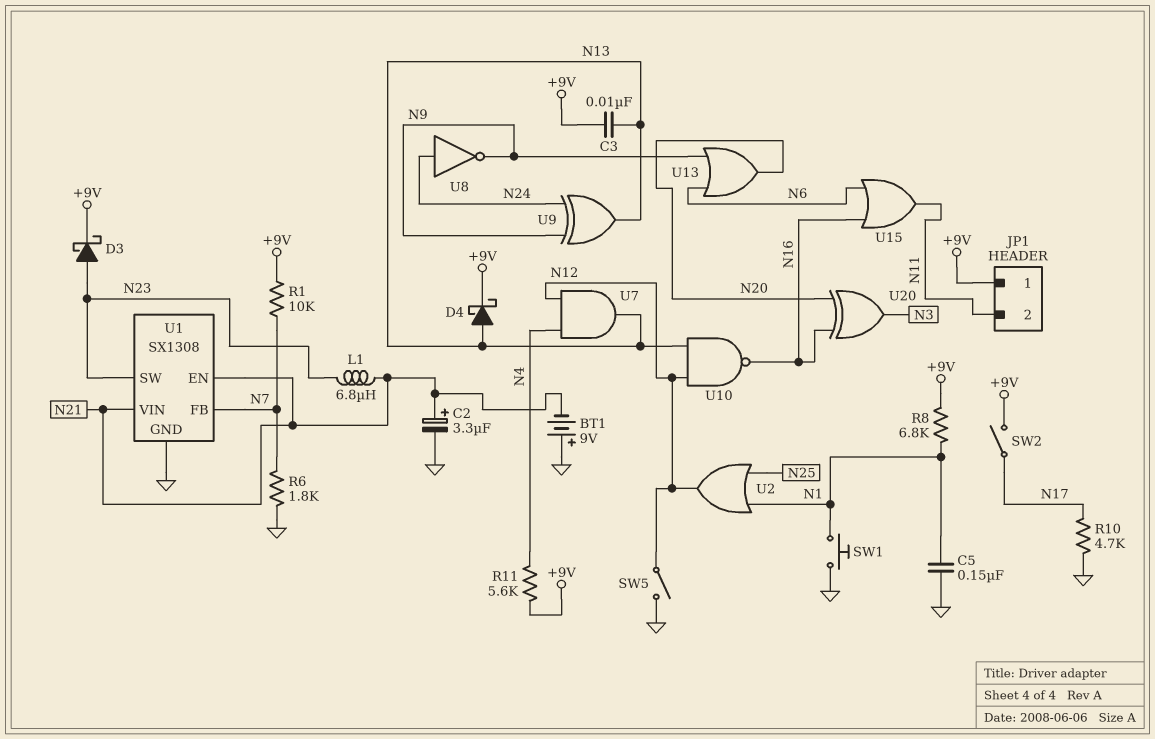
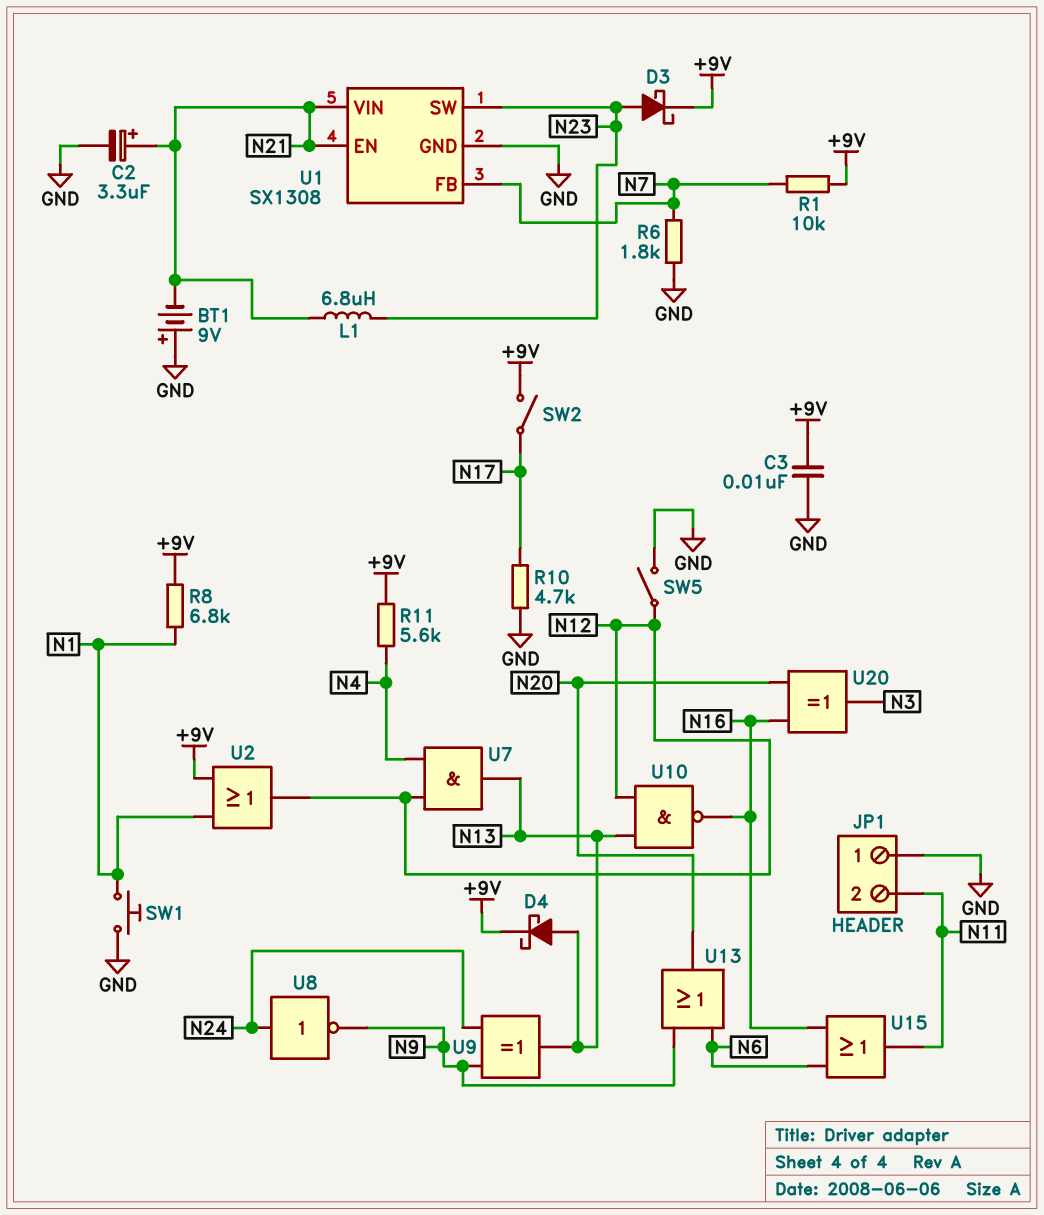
C3: 10nF (+9V, N13) -> 10nF (+9V, GND)
C5: 150nF (GND, N1) -> none
JP1 pin 1: +9V -> GND
U2: OR (in N1, in N25, out N12) -> OR (in +9V, in N1, out N12)

